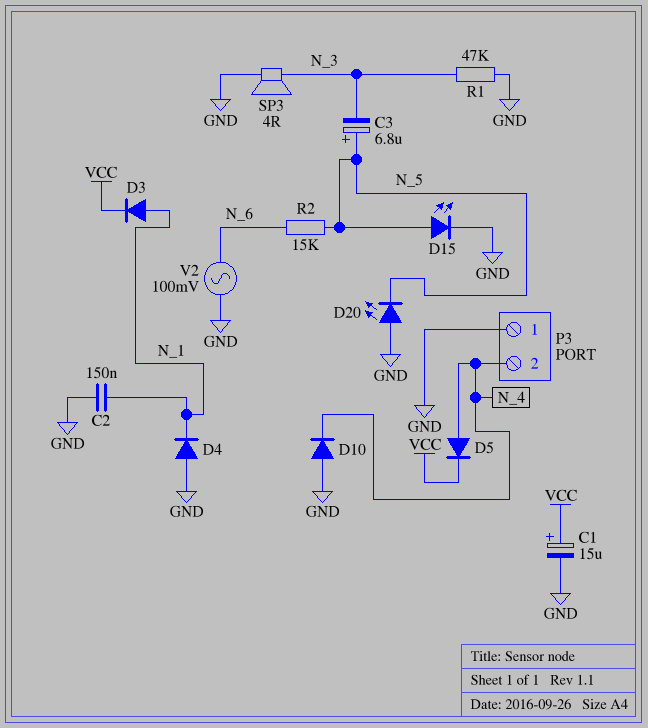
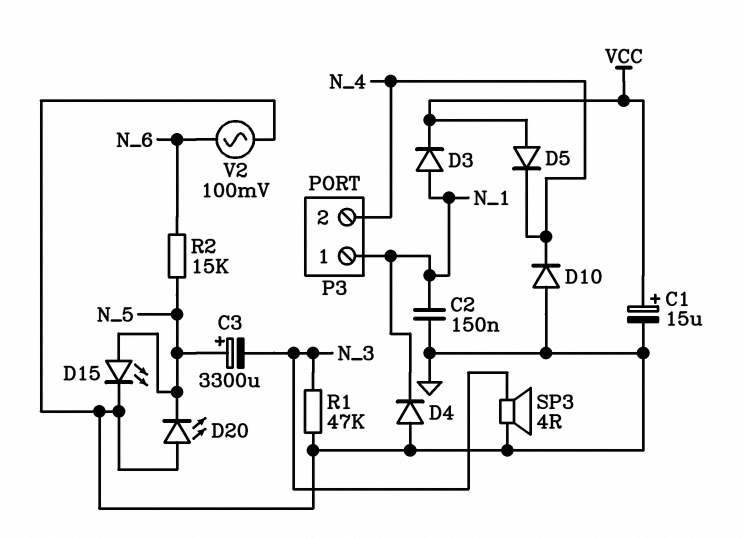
C3: 6.8uF (plus N_5, minus N_3) -> 3300uF (plus N_5, minus N_3)
D5: diode (A N_4, K VCC) -> diode (A VCC, K N_4)
P3 pin 1: GND -> N_1

